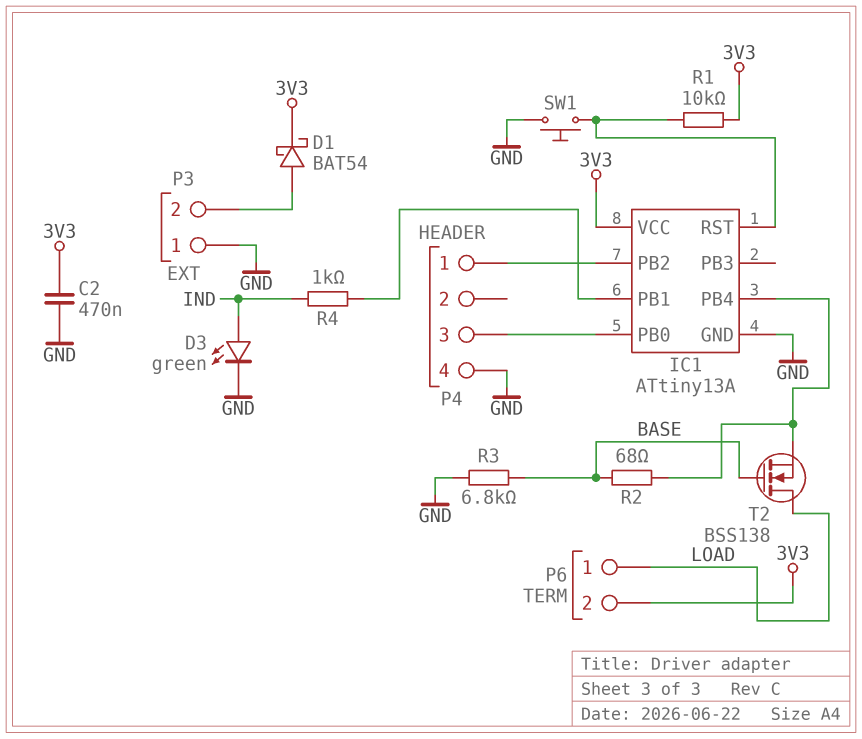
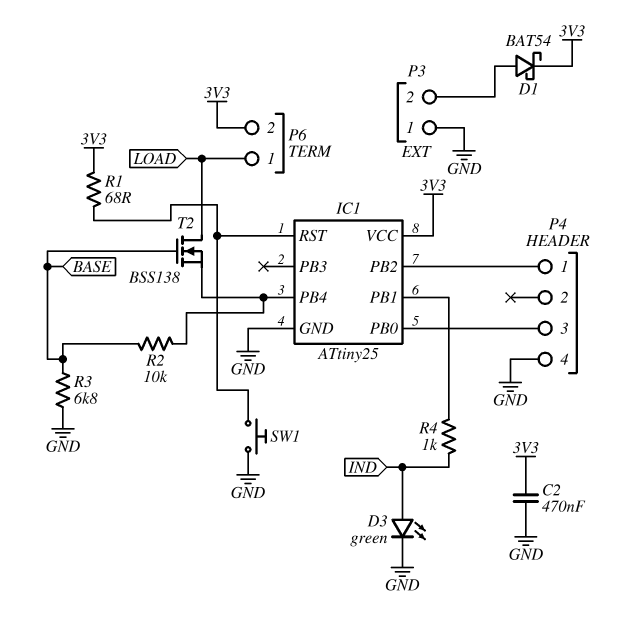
IC1: ATtiny13A -> ATtiny25
R1: 10k (3V3, IC1/RST) -> 68 (3V3, IC1/RST)
R2: 68 (BASE, IC1/PB4) -> 10k (BASE, IC1/PB4)

